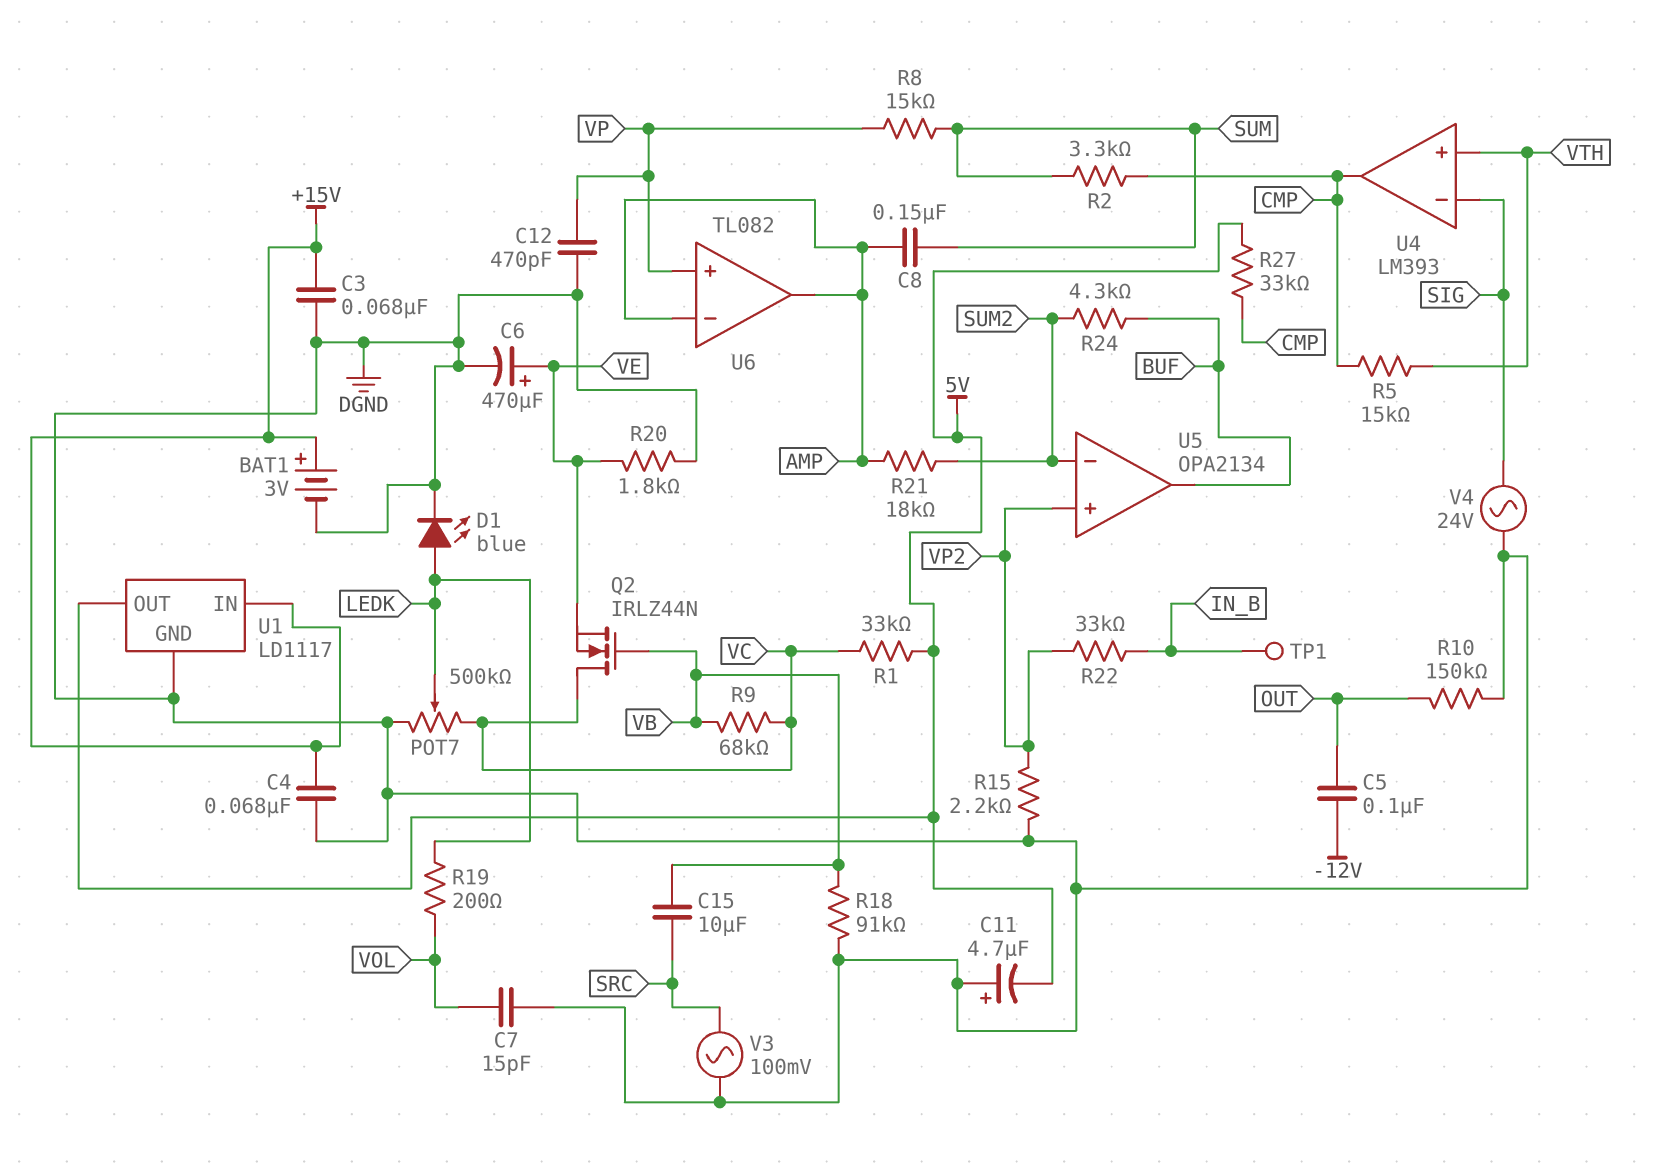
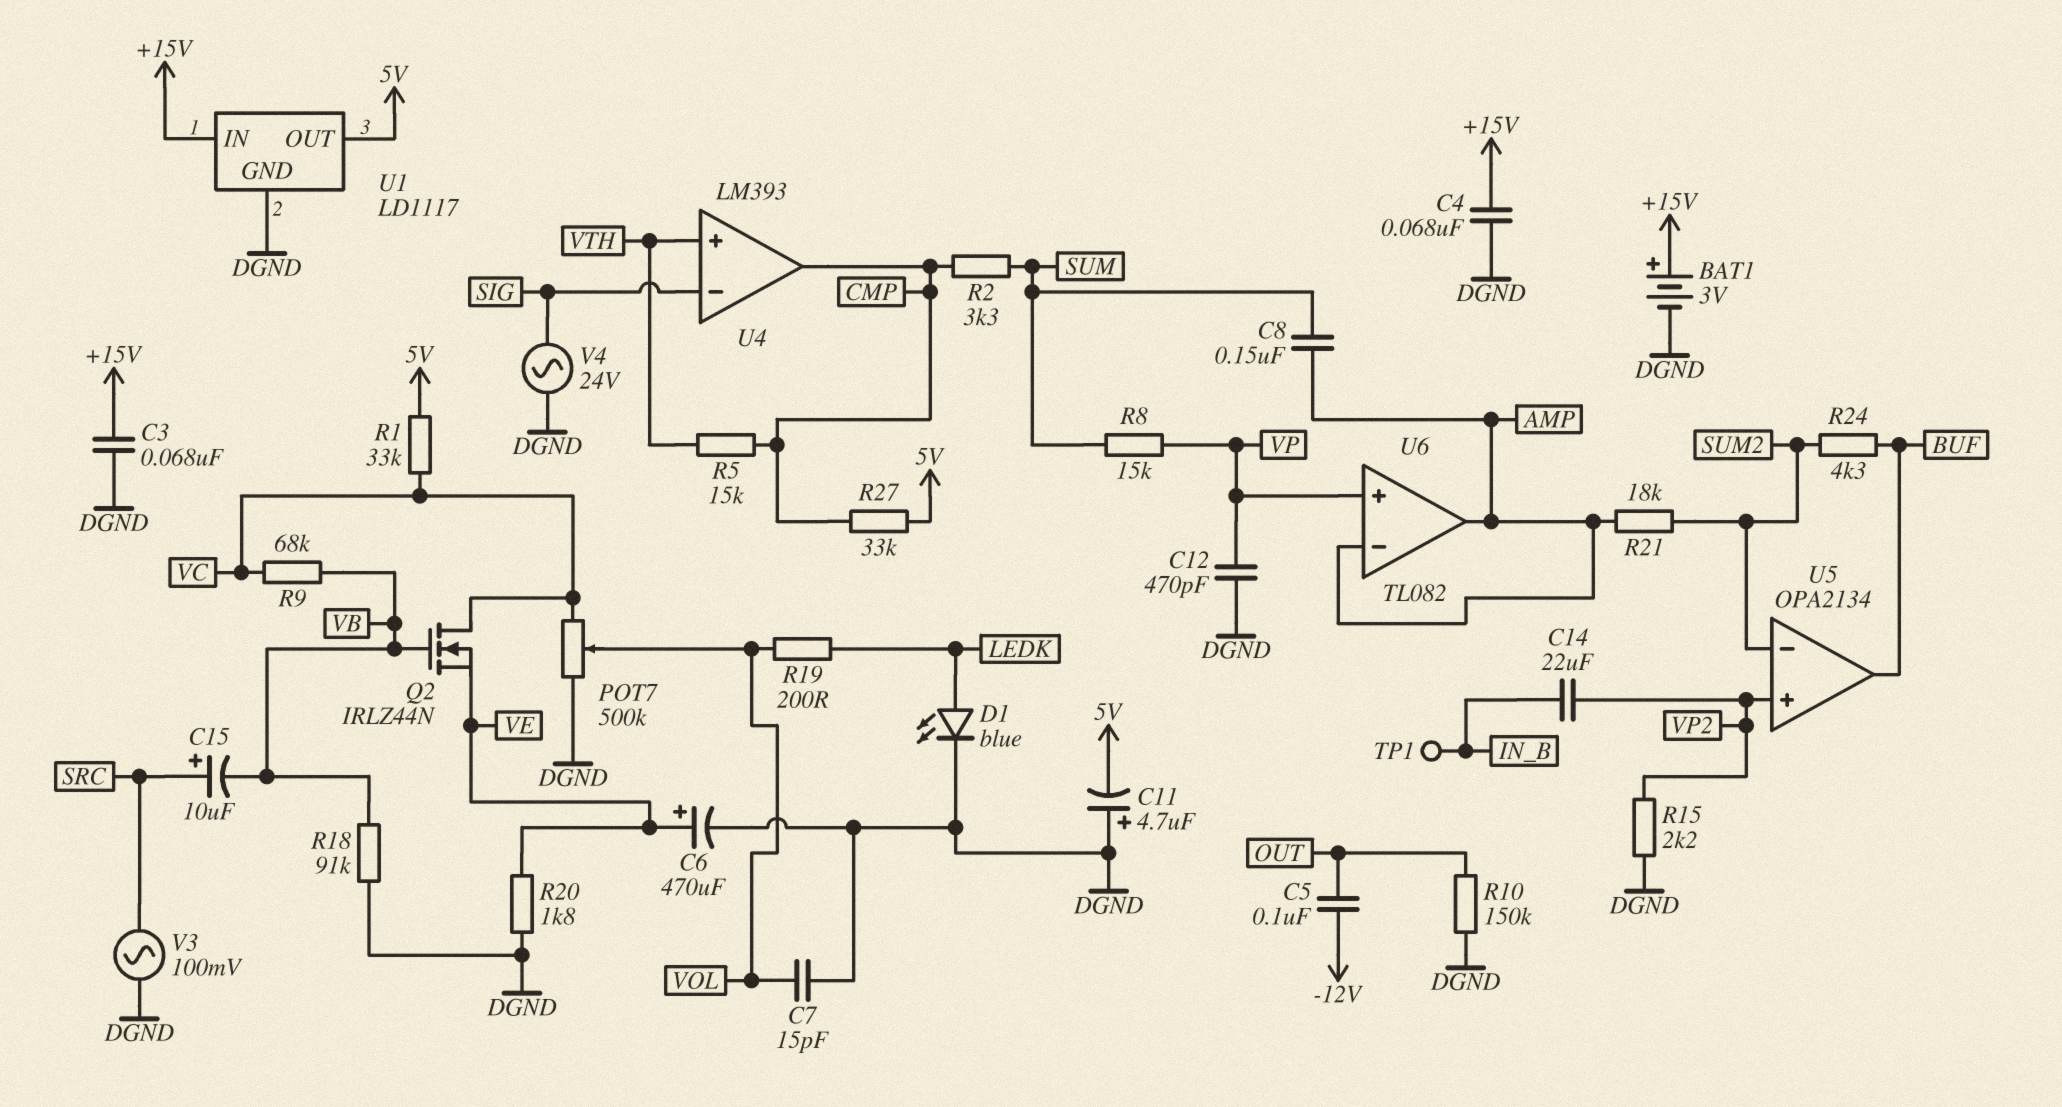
C14: none -> 22uF (IN_B, VP2)
C15: 10uF (SRC, VB) -> 10uF (plus SRC, minus VB)
POT7: 500k (DGND, VC, wiper LEDK) -> 500k (DGND, VC, wiper VOL)
R22: 33k (IN_B, VP2) -> none

